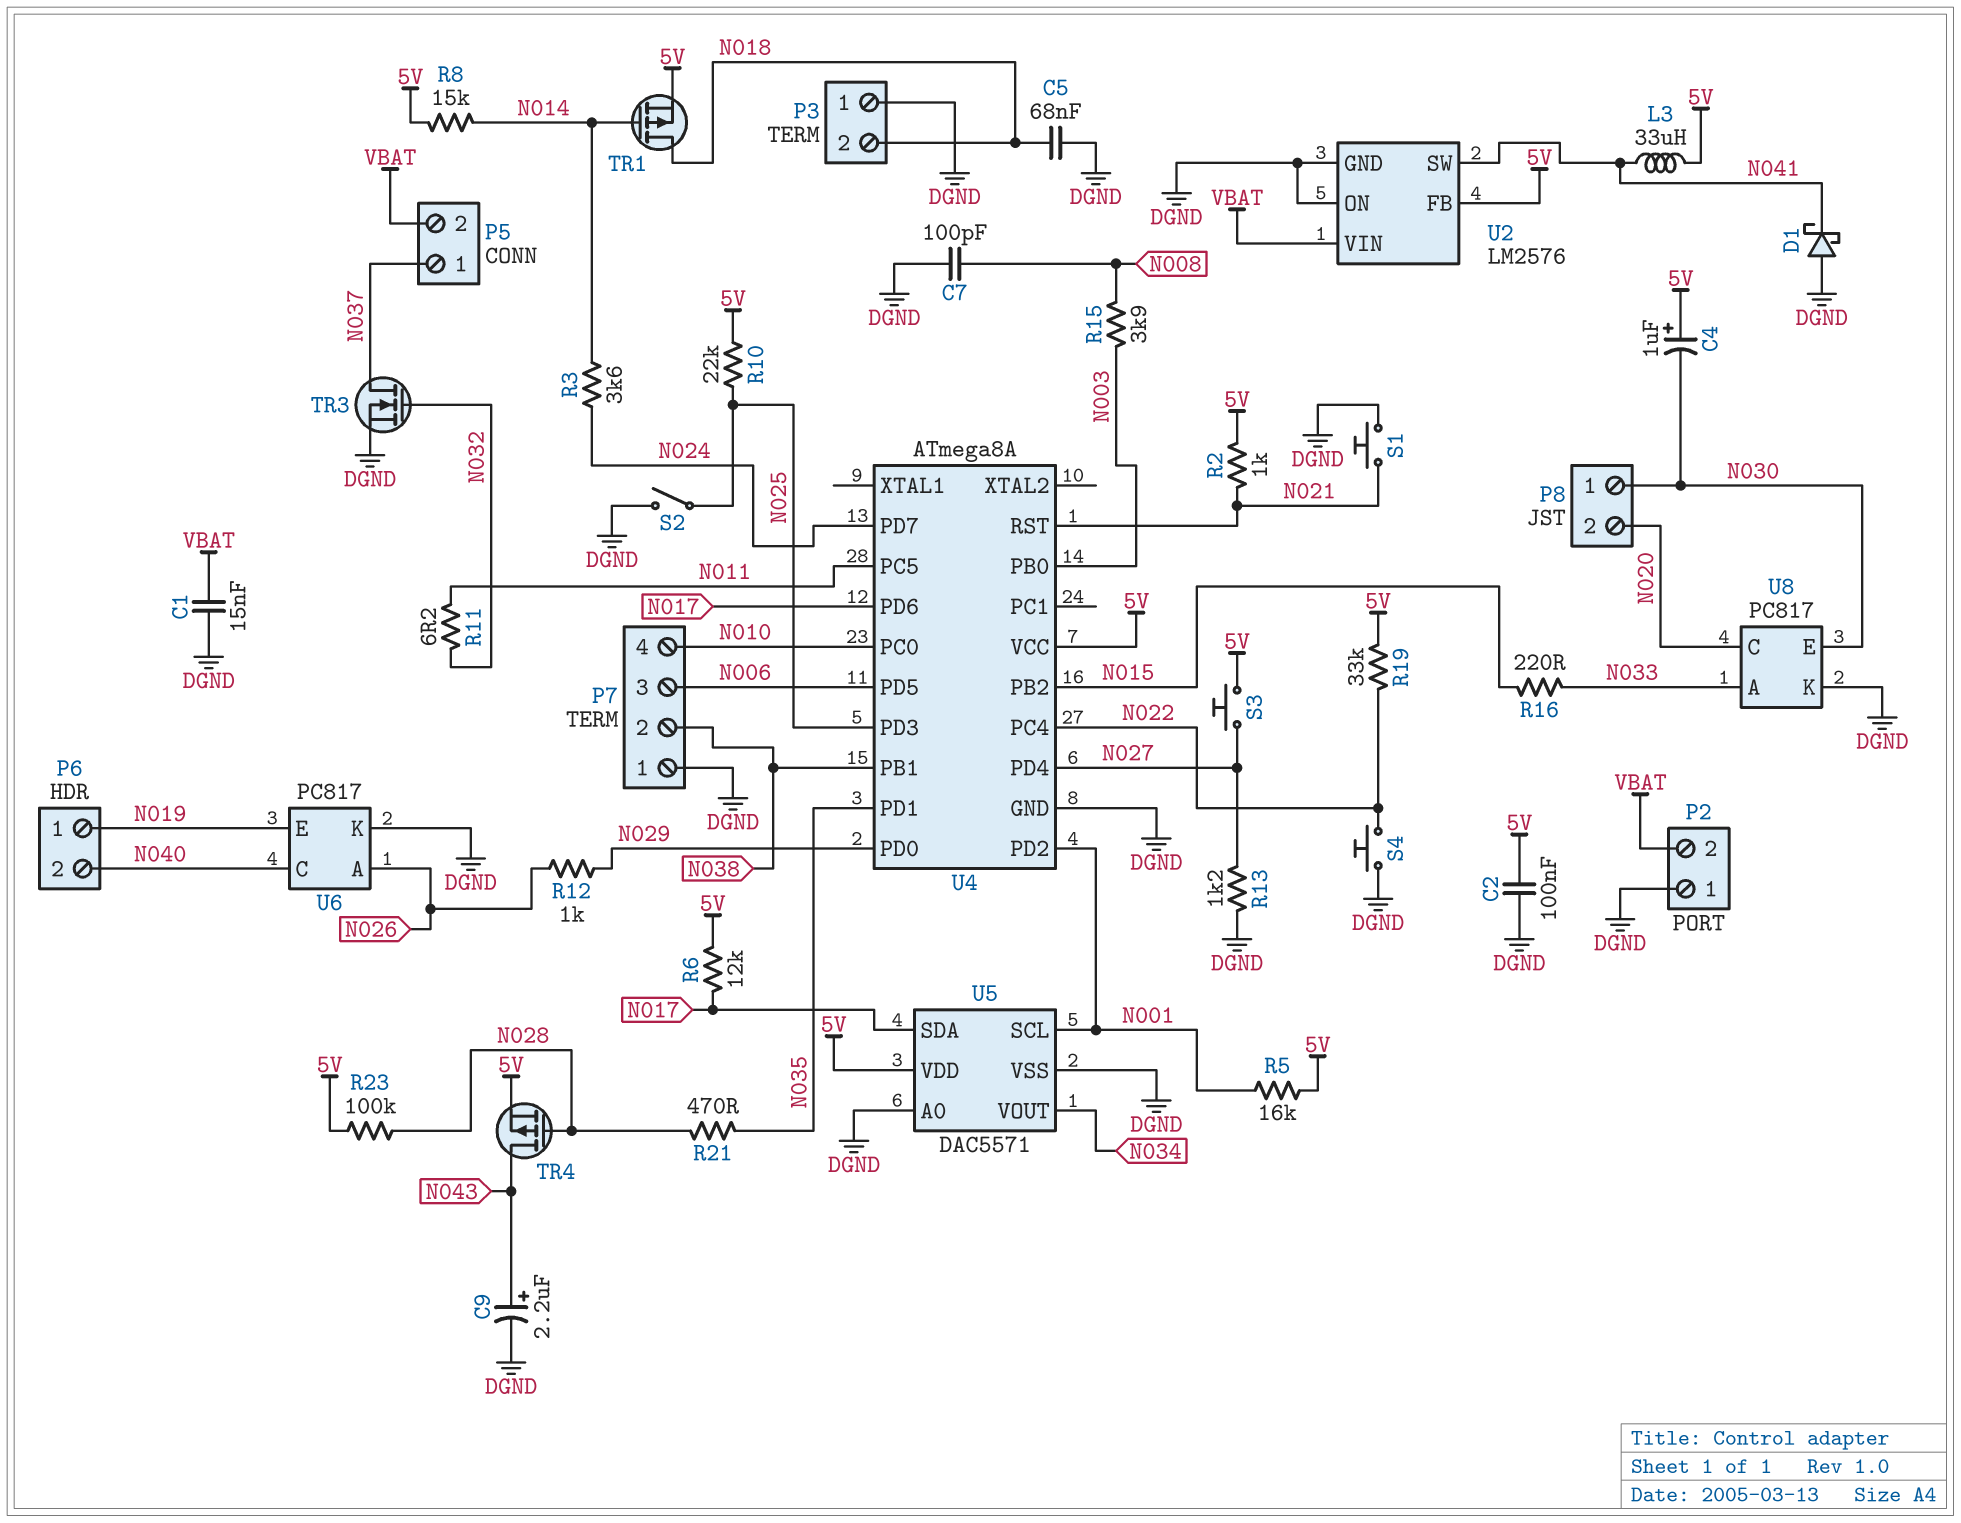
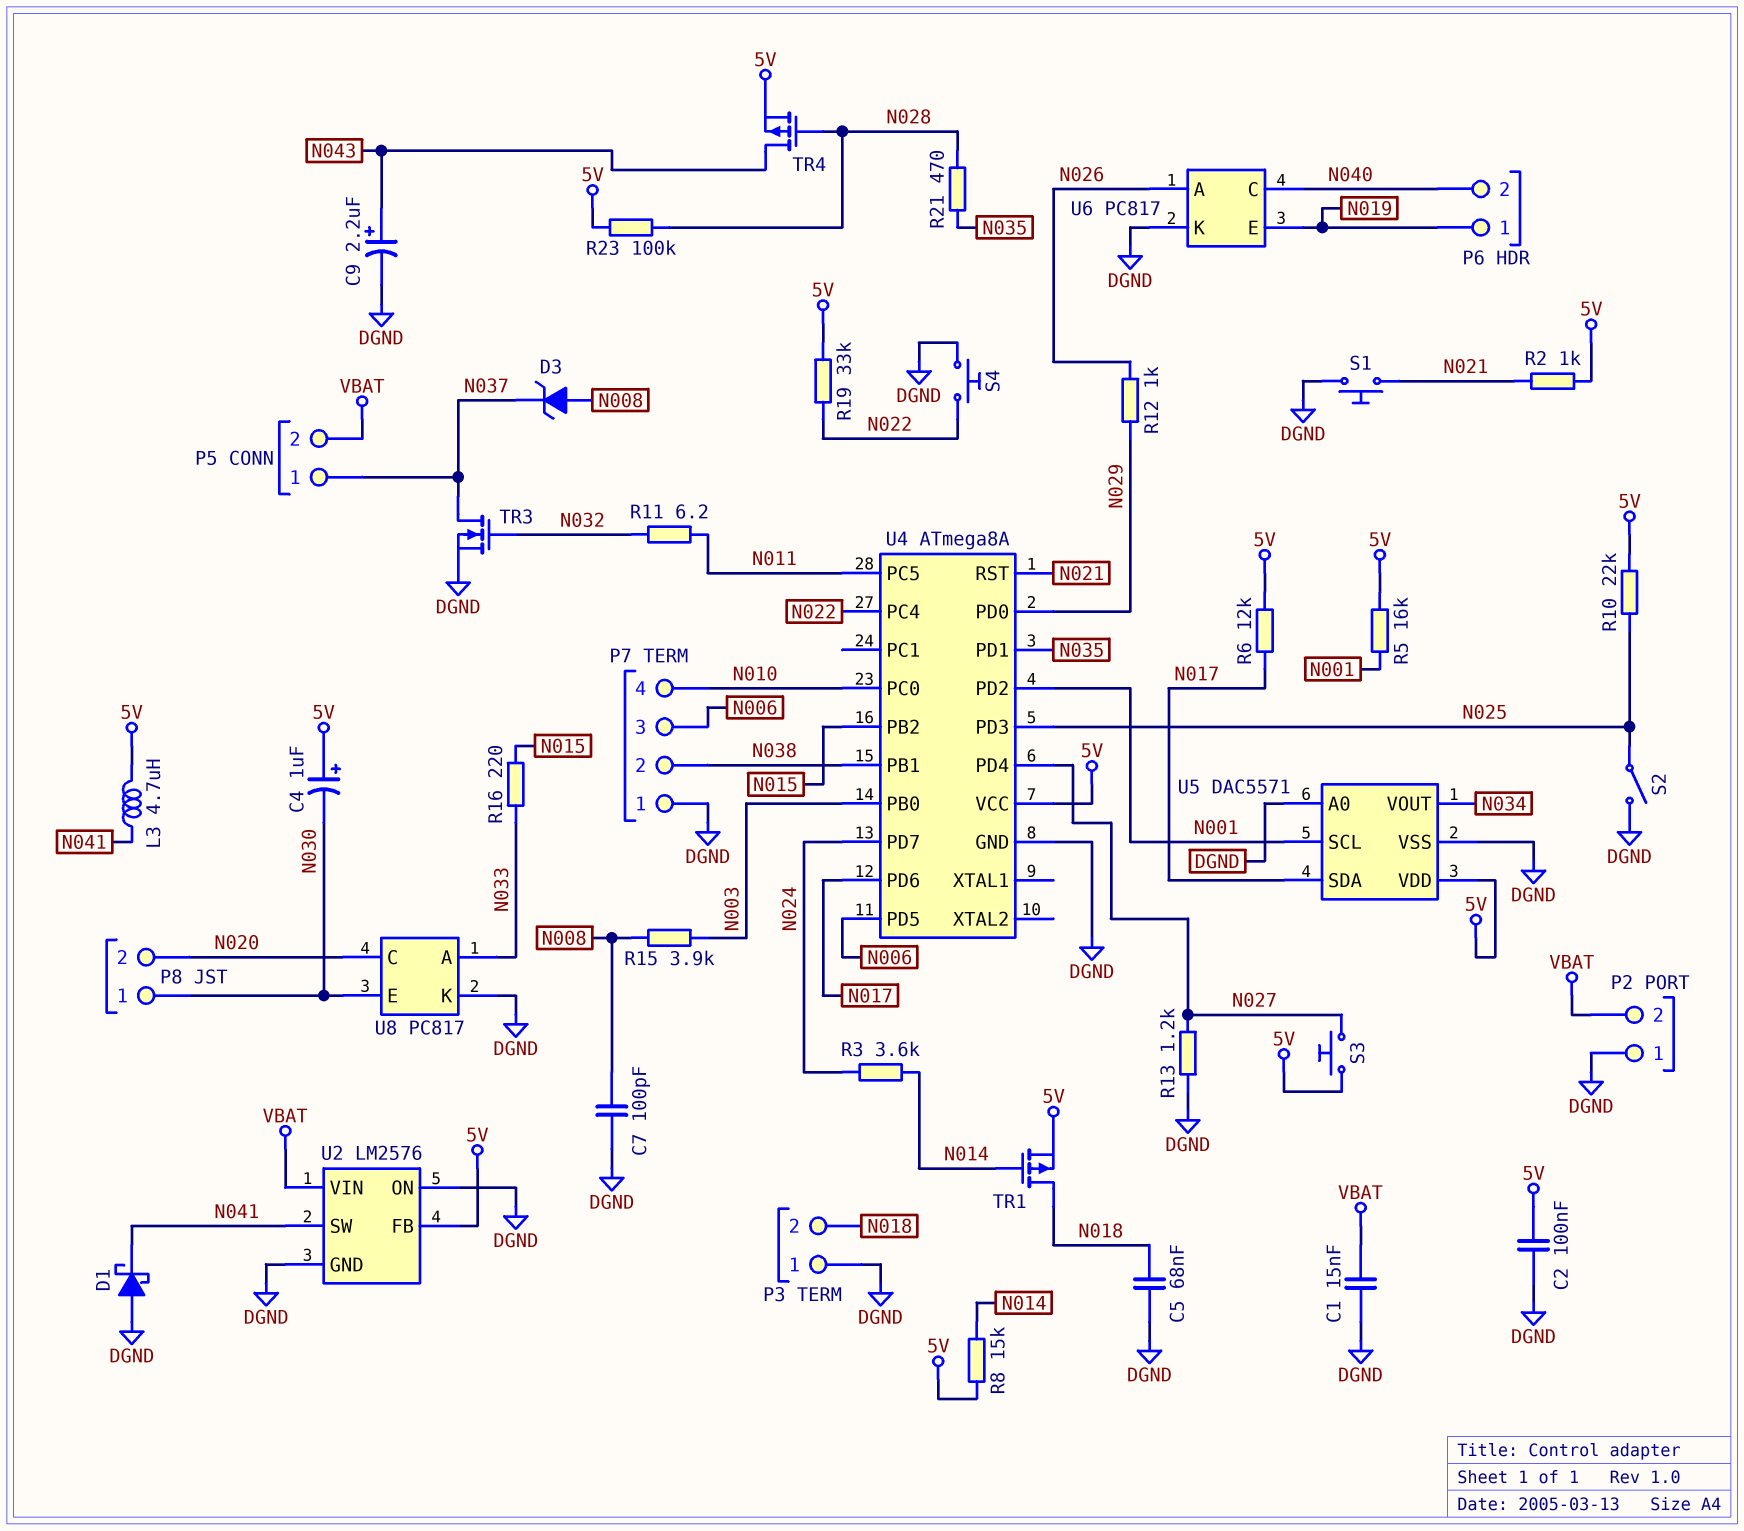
D3: none -> zener (A N008, K N037)
L3: 33uH (5V, N041) -> 4.7uH (5V, N041)

